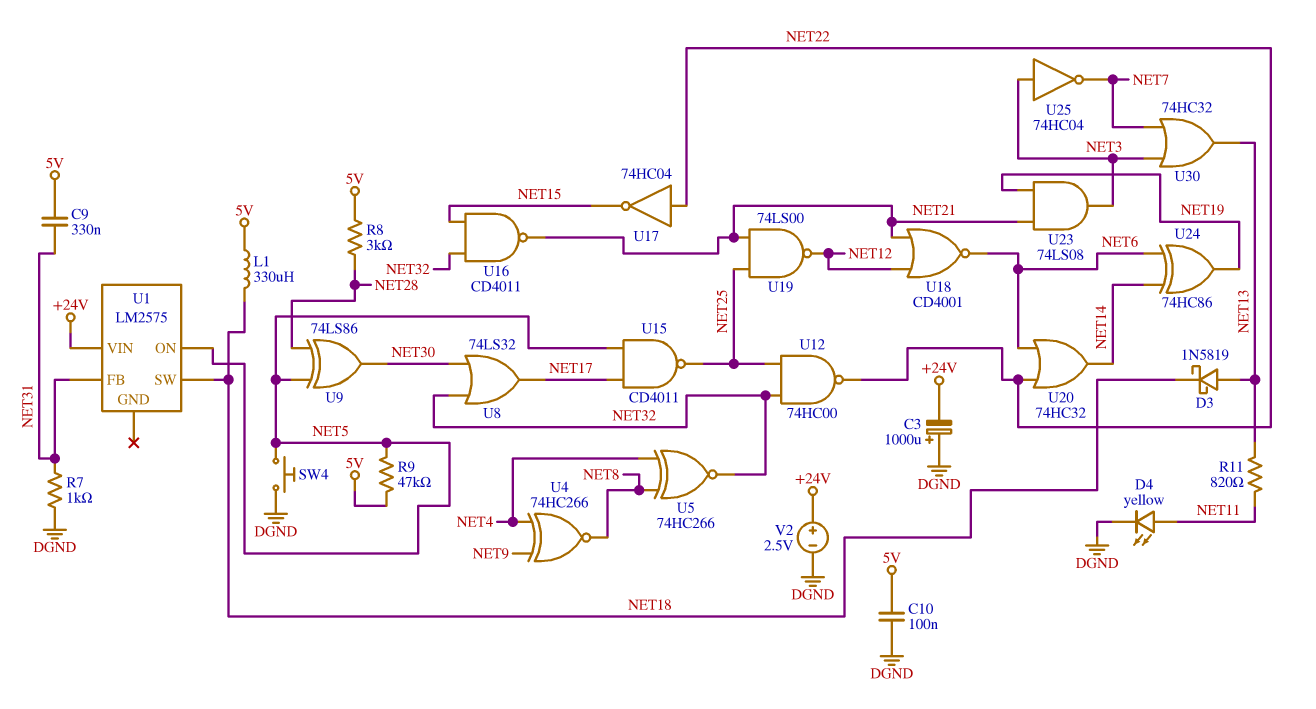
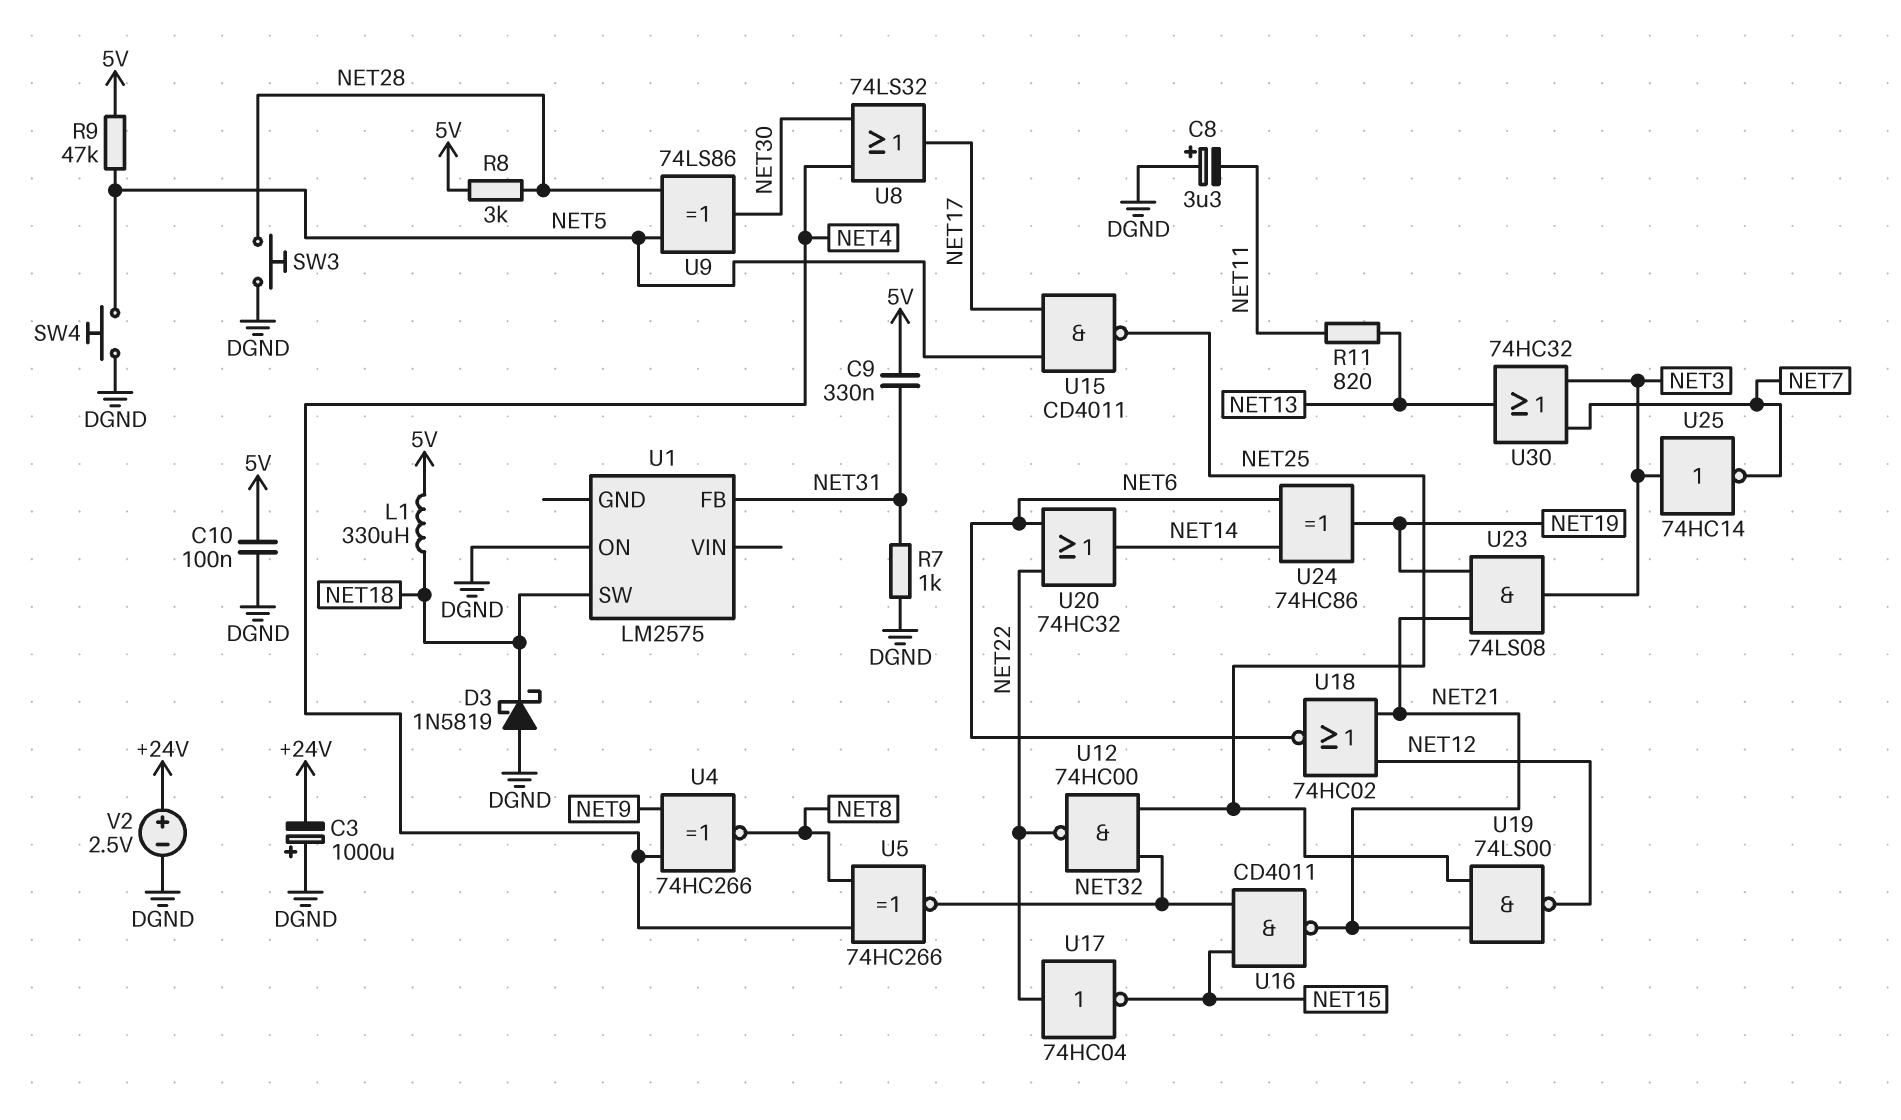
C8: none -> 3.3uF (plus DGND, minus NET11)
D3: schottky 1N5819 (A NET13, K NET18) -> schottky 1N5819 (A DGND, K NET18)
D4: LED yellow (A NET11, K DGND) -> none
SW3: none -> button (DGND, NET28)
U1 pin ON: NET5 -> DGND
U1 pin VIN: +24V -> none
U8: OR 74LS32 (in NET30, in NET32, out NET17) -> OR 74LS32 (in NET4, in NET30, out NET17)
U18: NOR CD4001 (in NET12, in NET21, out NET6) -> NOR 74HC02 (in NET12, in NET21, out NET6)
U25: NOT 74HC04 (in NET3, out NET7) -> NOT 74HC14 (in NET3, out NET7)

